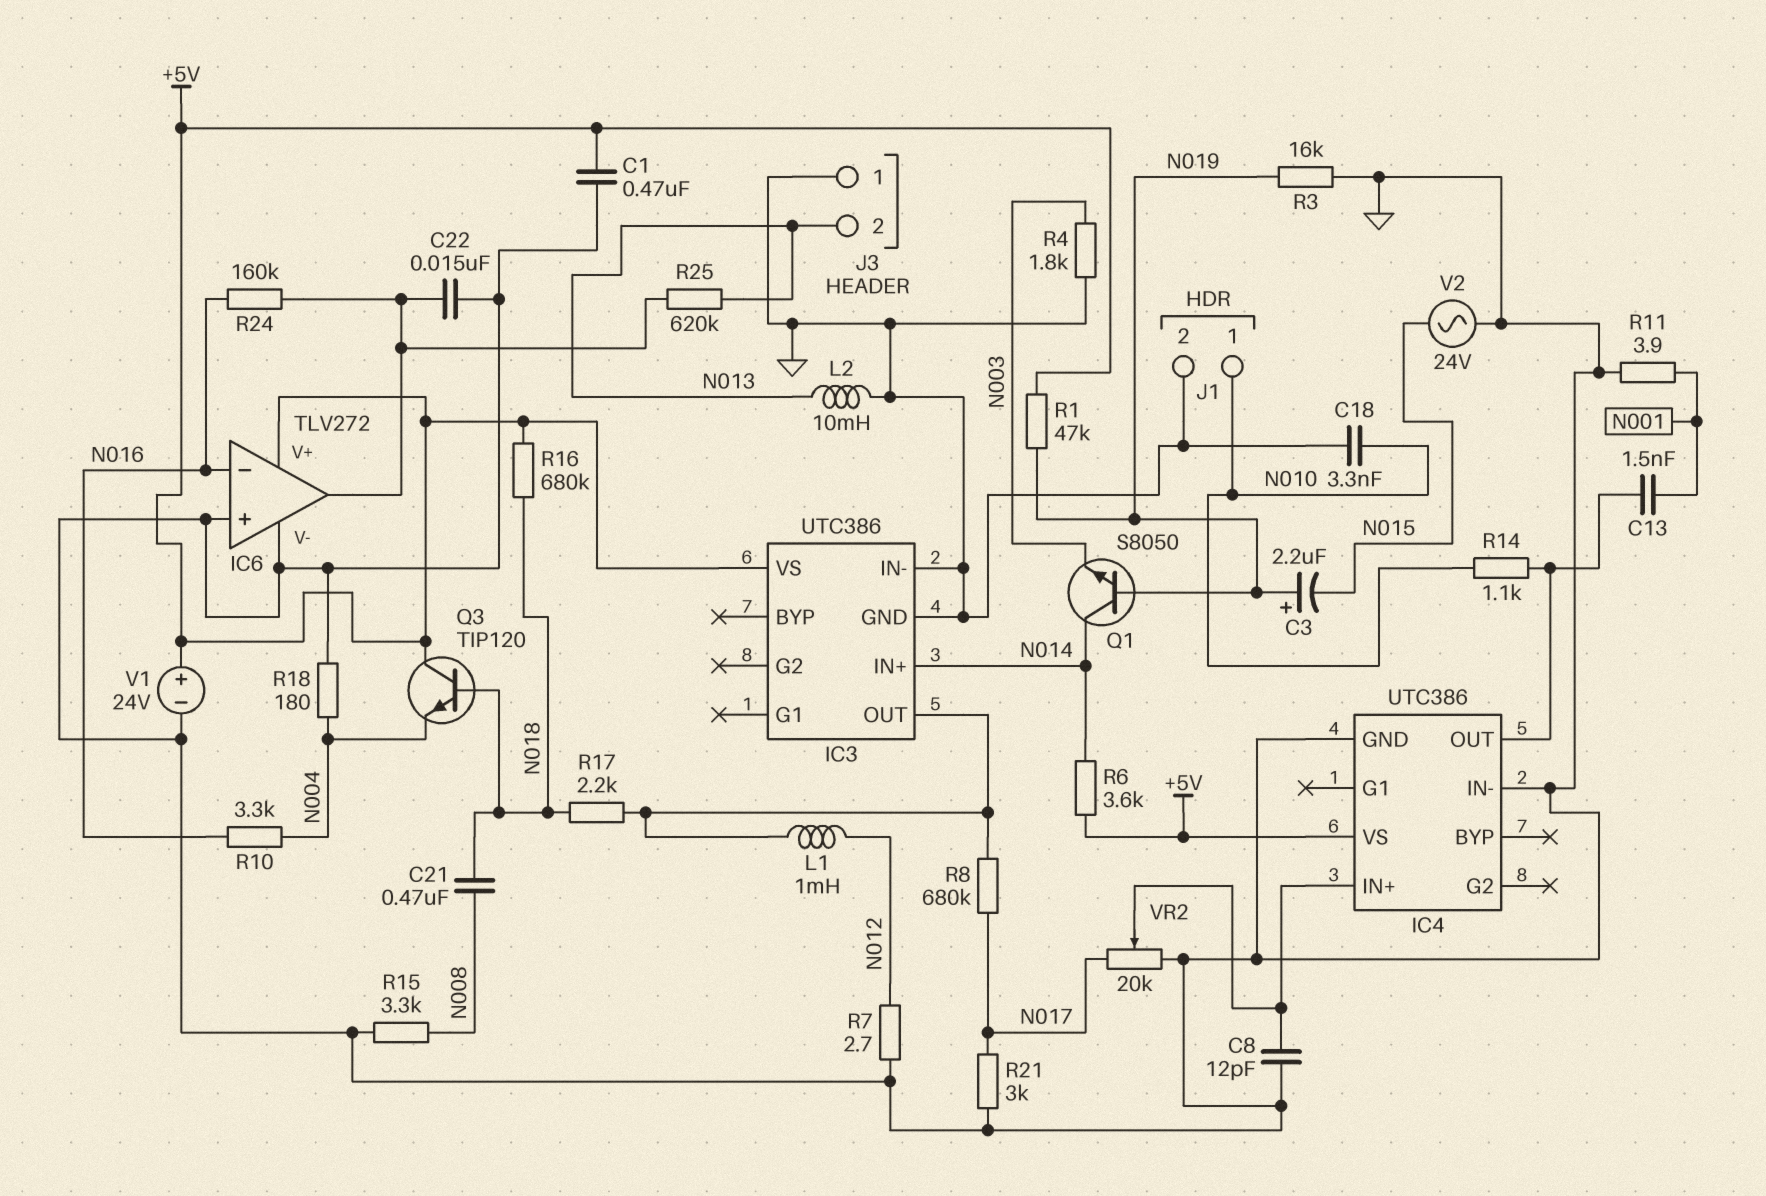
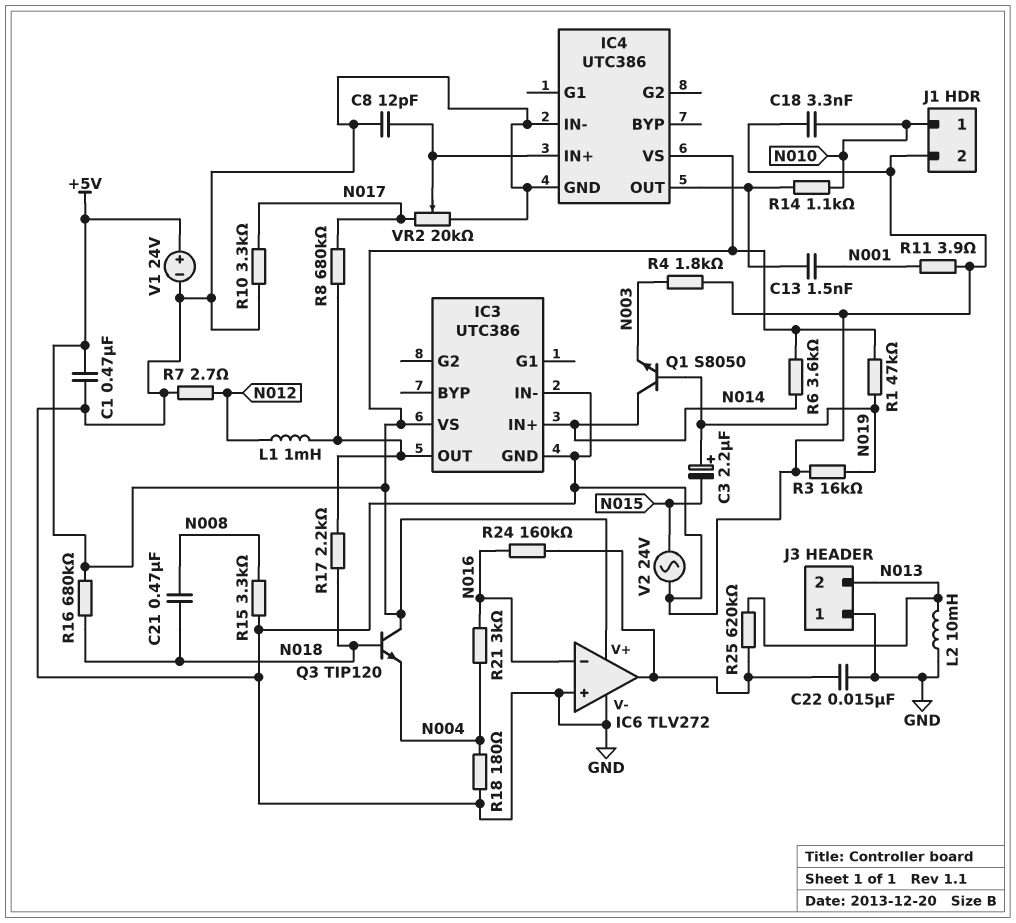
R10: 3.3k (N004, N016) -> 3.3k (GND, N017)
R21: 3k (GND, N017) -> 3k (N004, N016)

